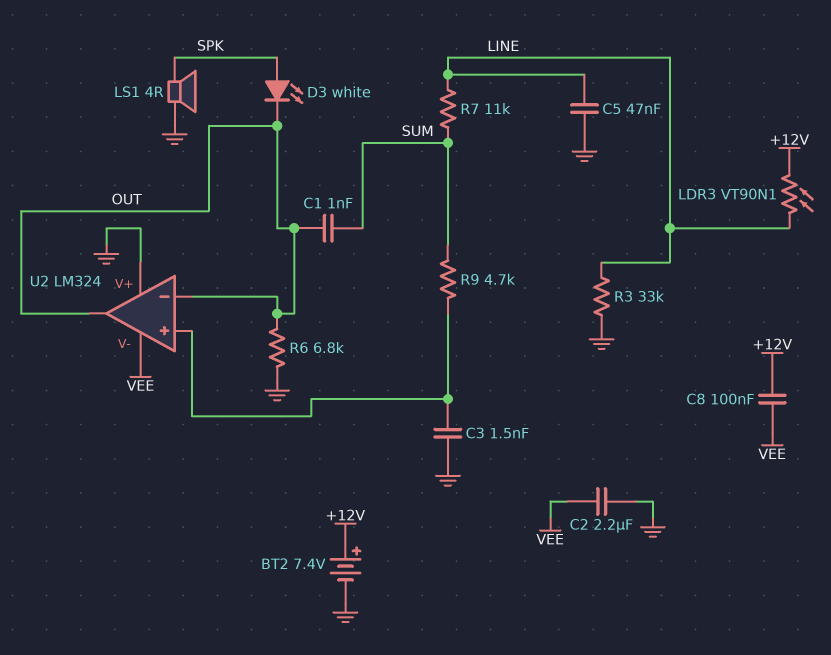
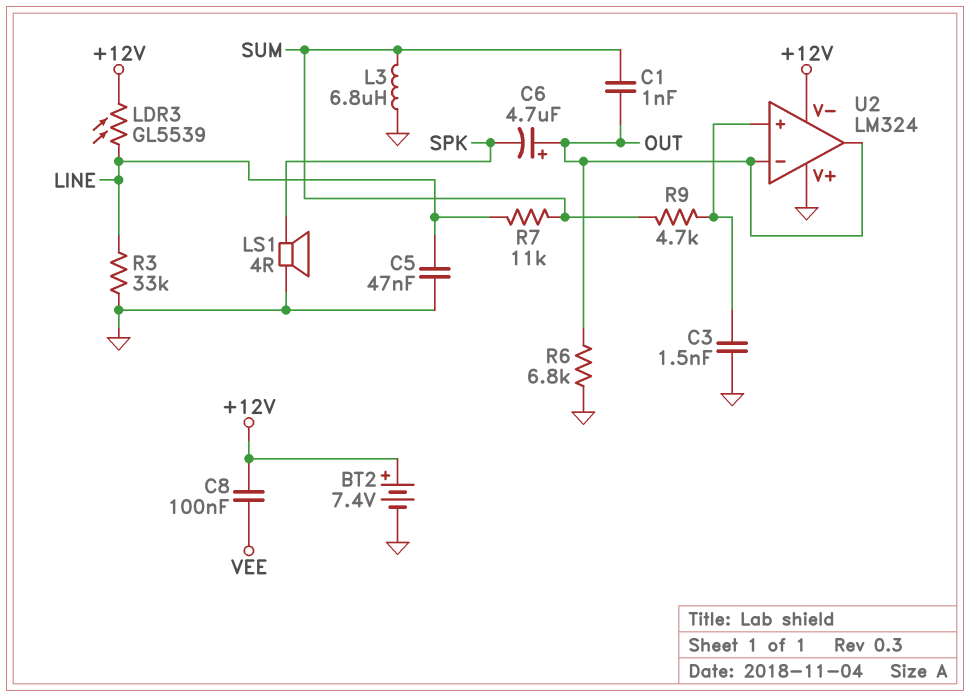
C2: 2.2uF (GND, VEE) -> none
C6: none -> 4.7uF (plus OUT, minus SPK)
D3: LED white (A SPK, K OUT) -> none
L3: none -> 6.8uH (GND, SUM)
LDR3: VT90N1 (+12V, LINE) -> GL5539 (+12V, LINE)
U2 pin V-: VEE -> +12V

